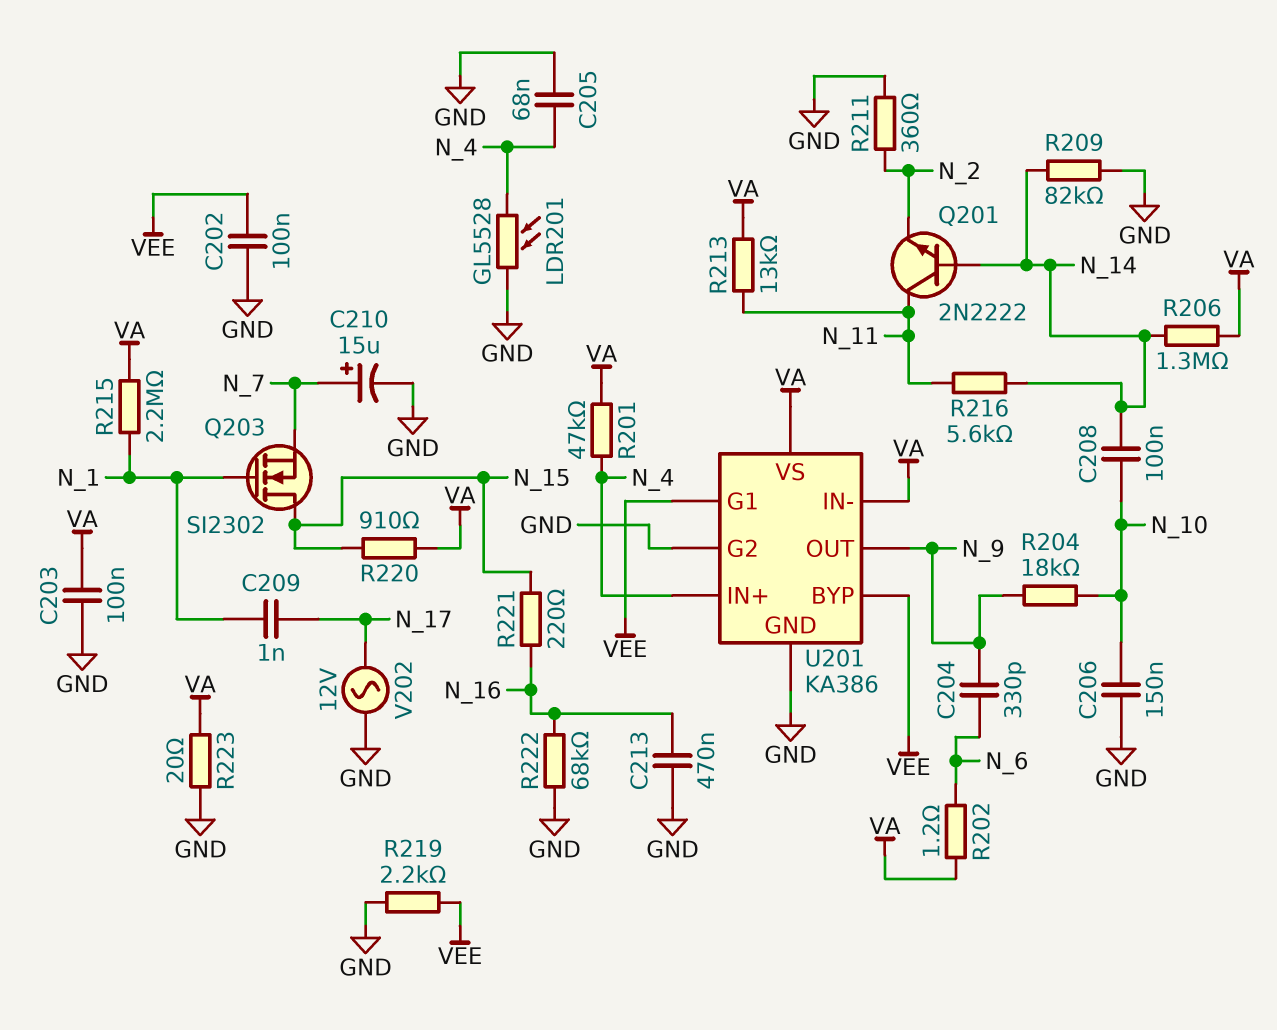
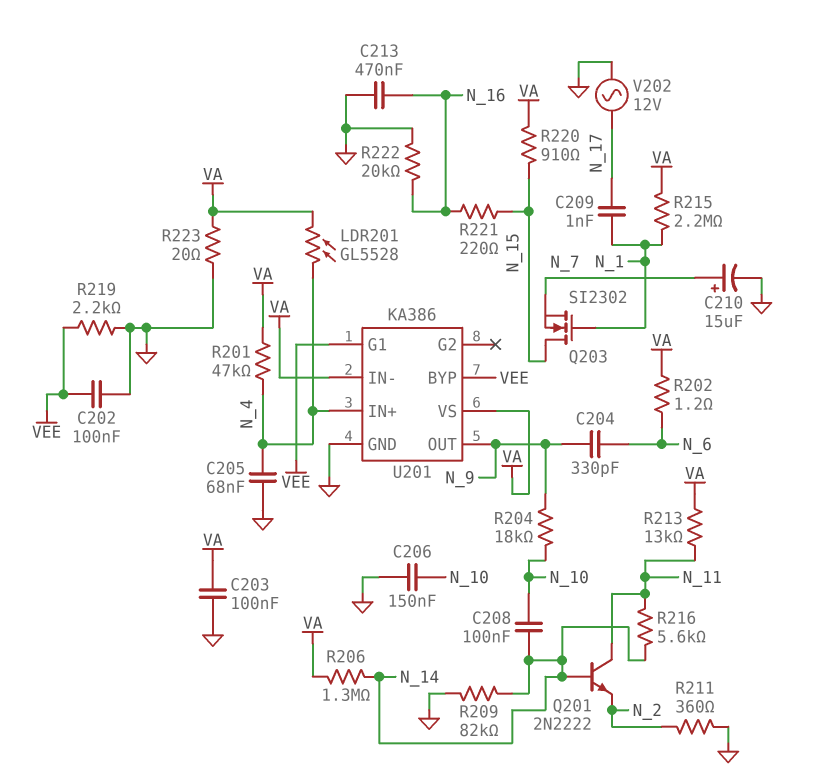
LDR201: GL5528 (GND, N_4) -> GL5528 (N_4, VA)
R222: 68k (GND, N_16) -> 20k (GND, N_16)
U201 pin G2: GND -> none

